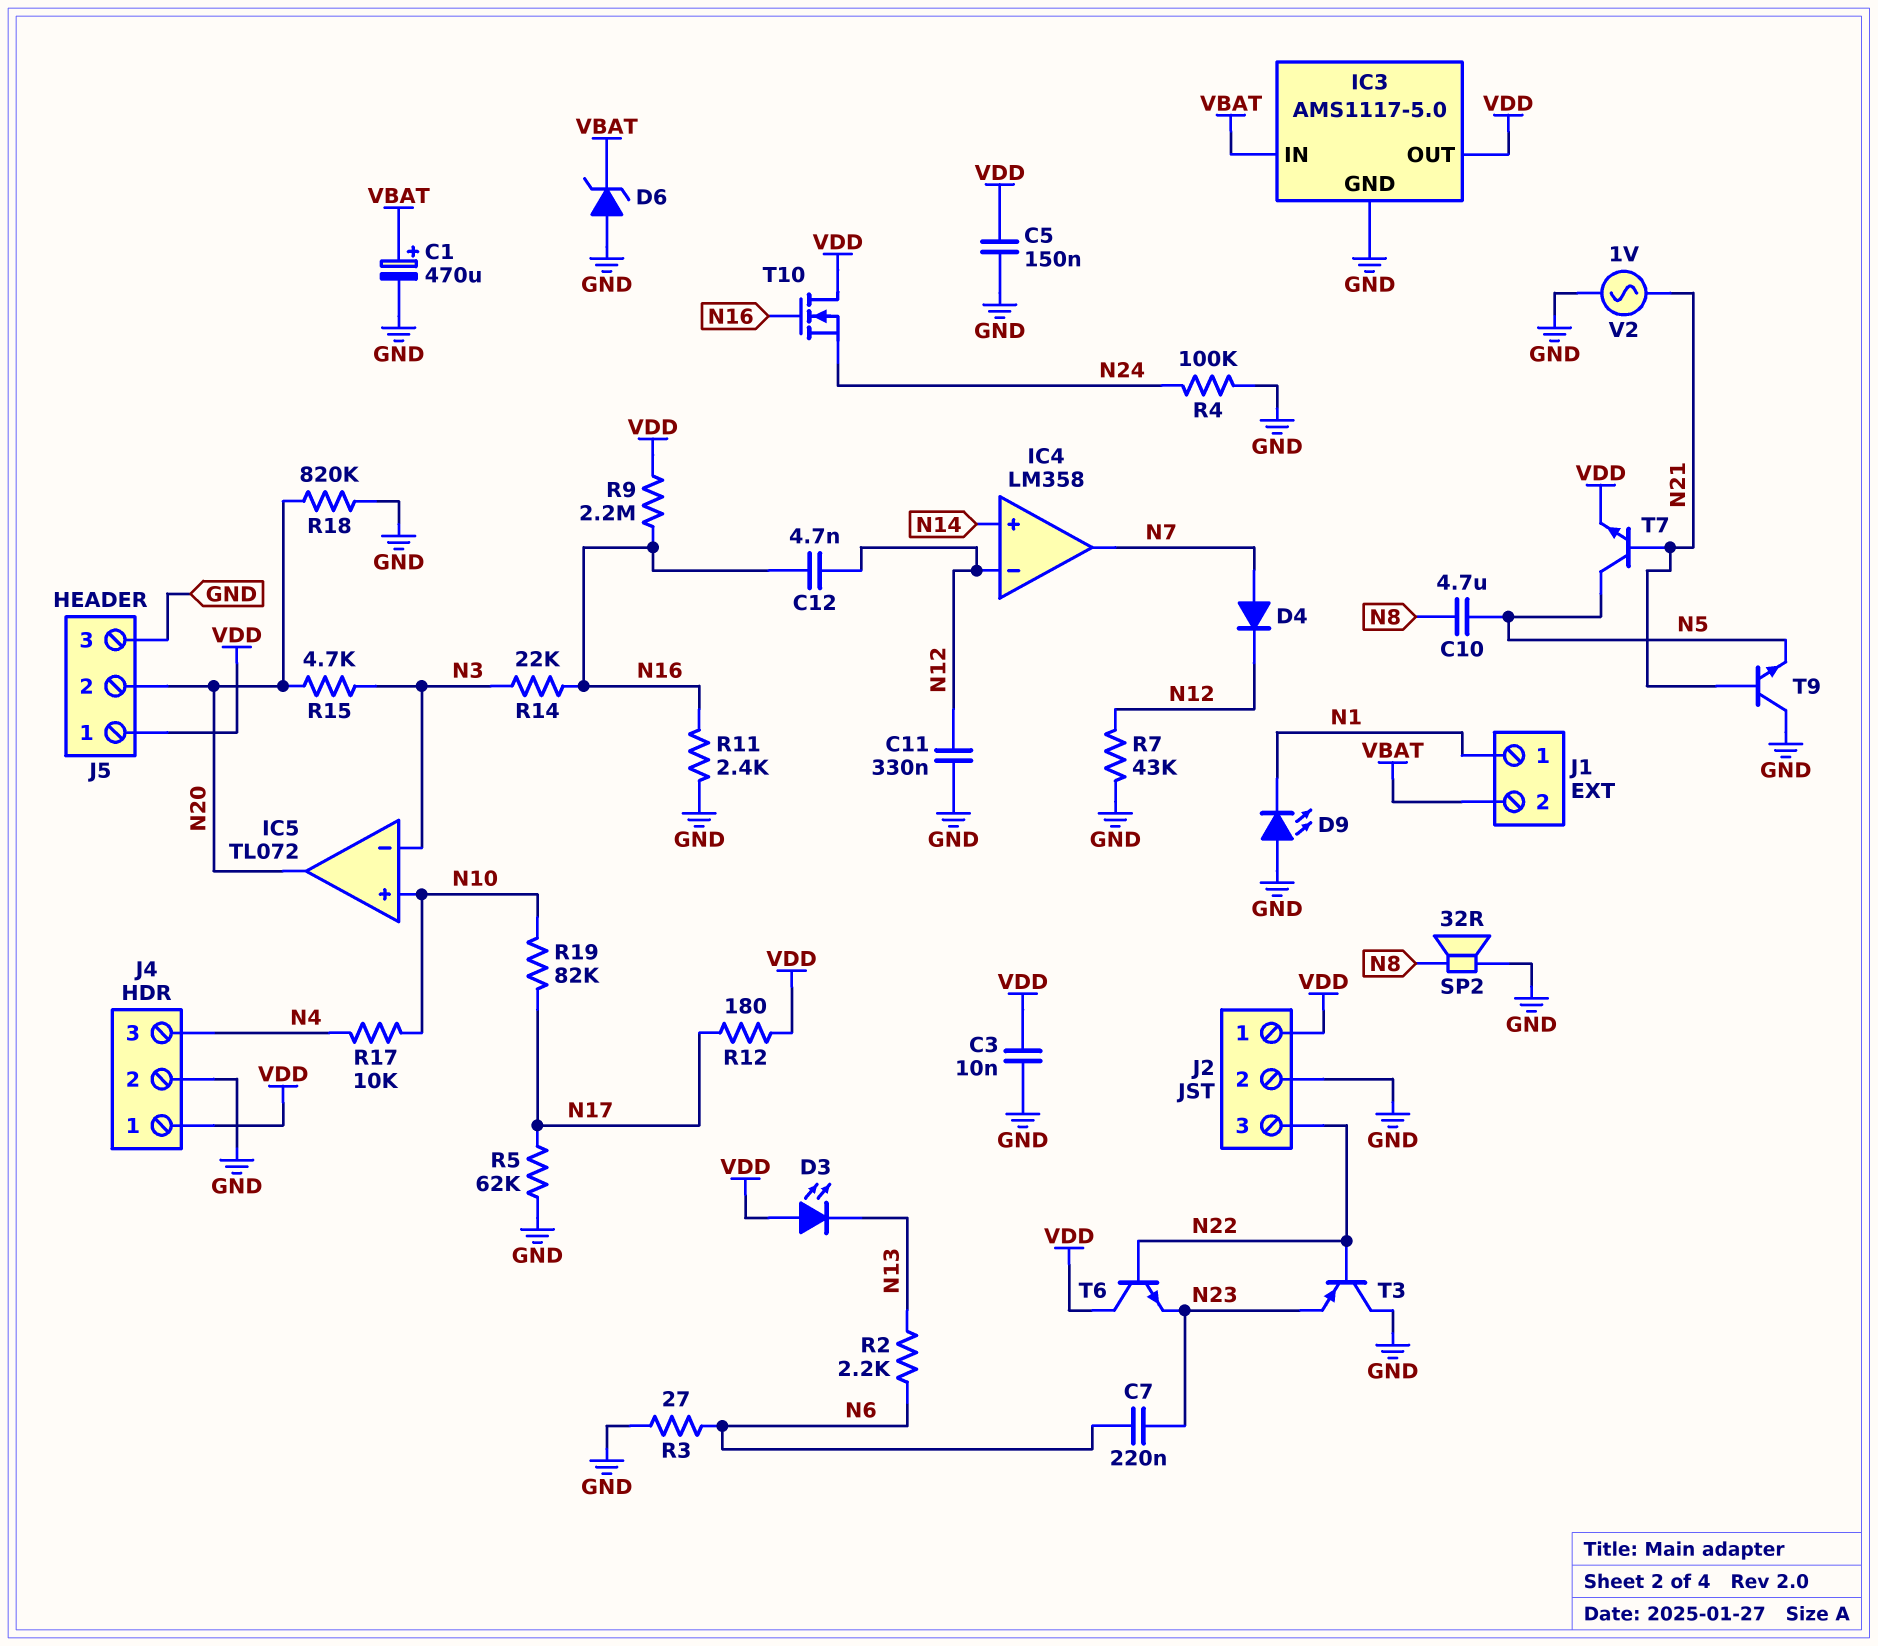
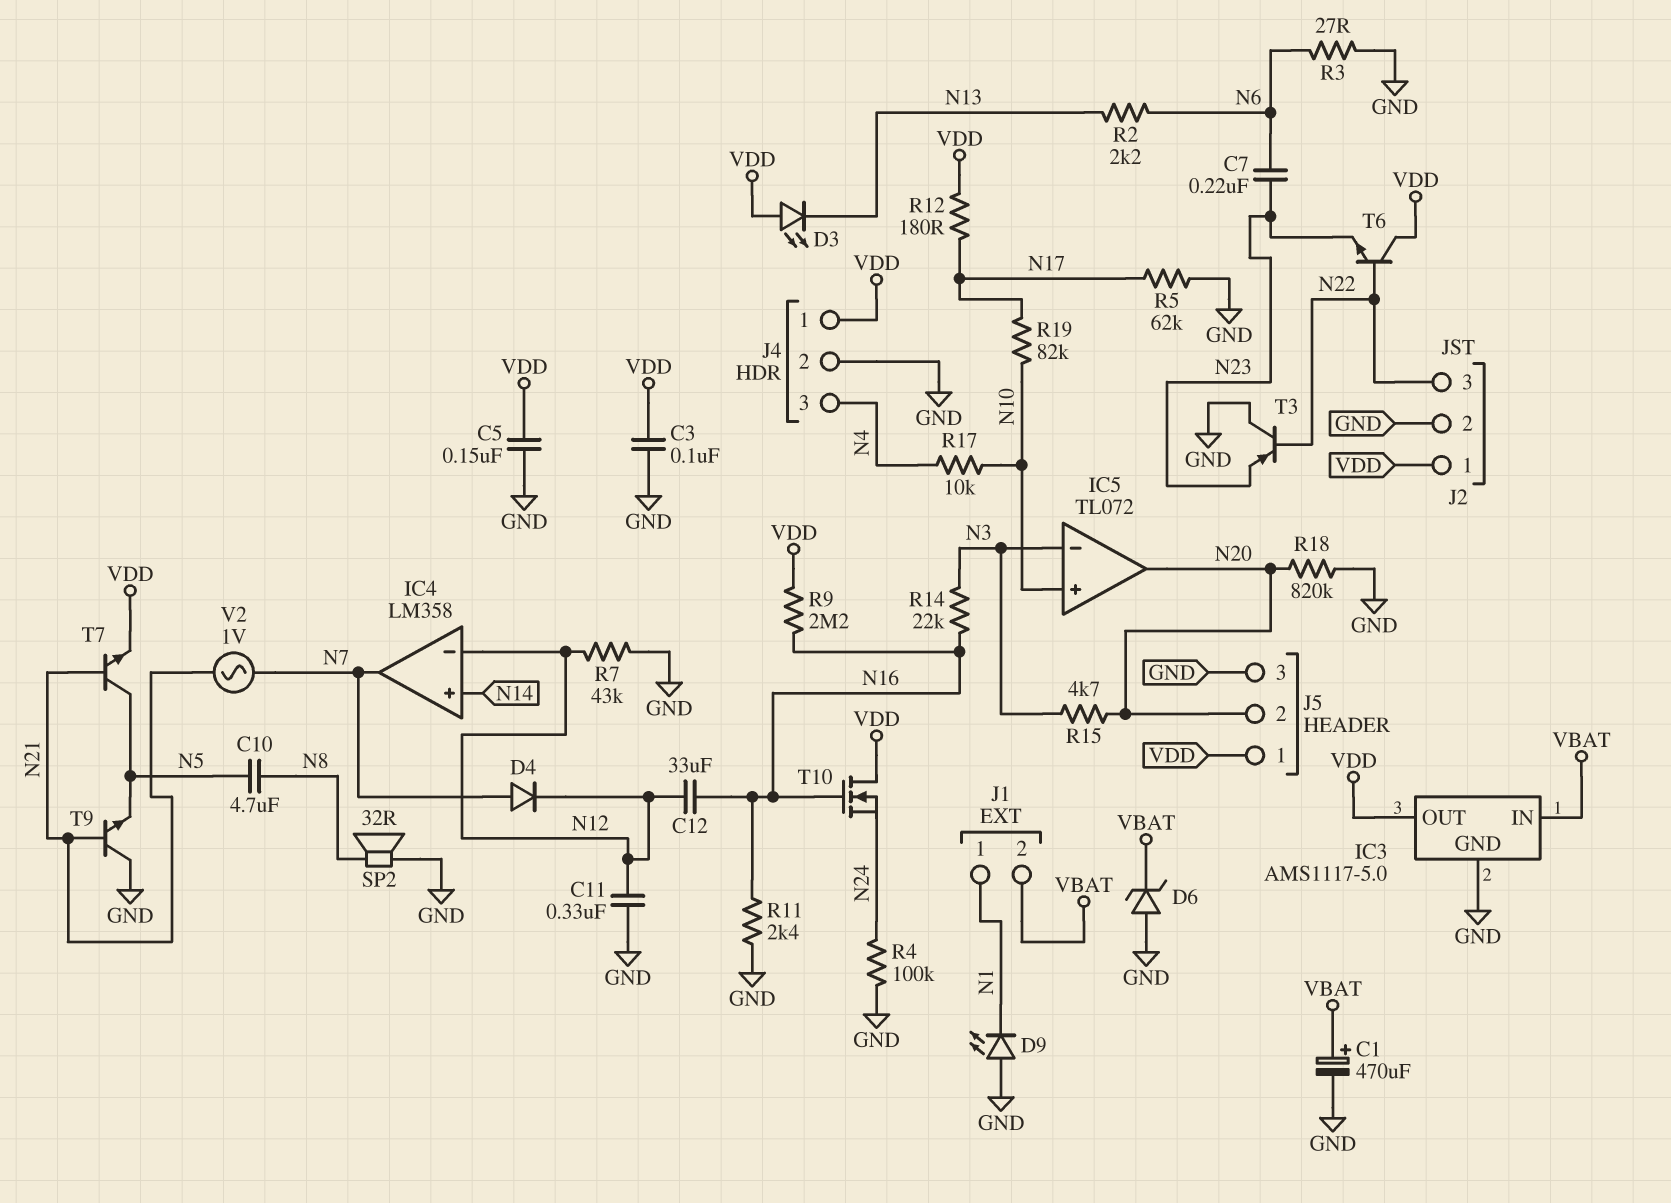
C3: 10nF (GND, VDD) -> 100nF (GND, VDD)
C12: 4.7nF (N12, N16) -> 33uF (N12, N16)
V2: AC 1V (GND, N21) -> AC 1V (N7, N21)

